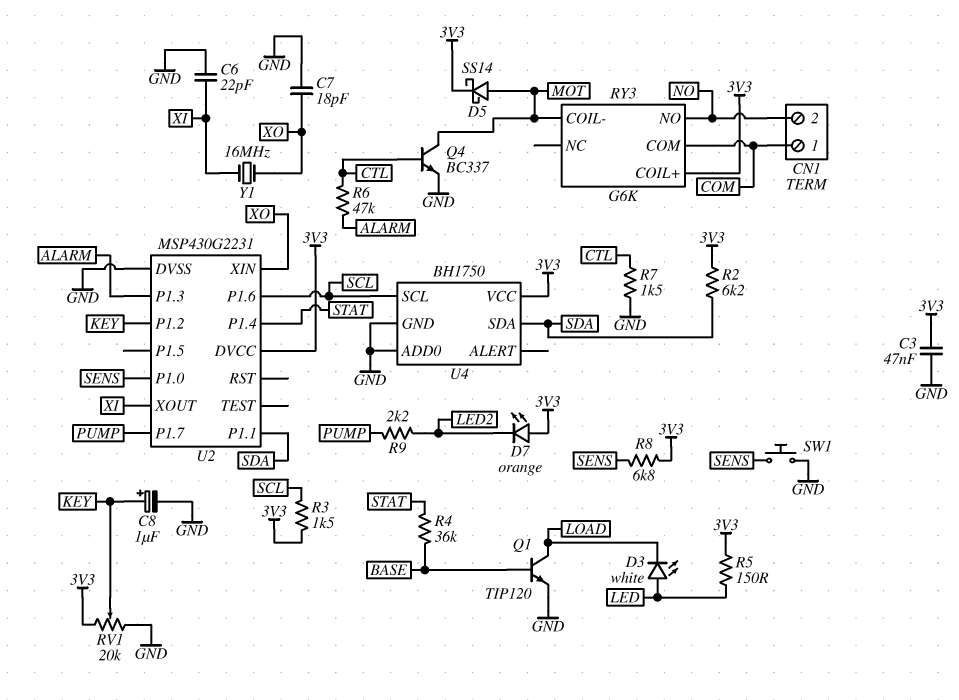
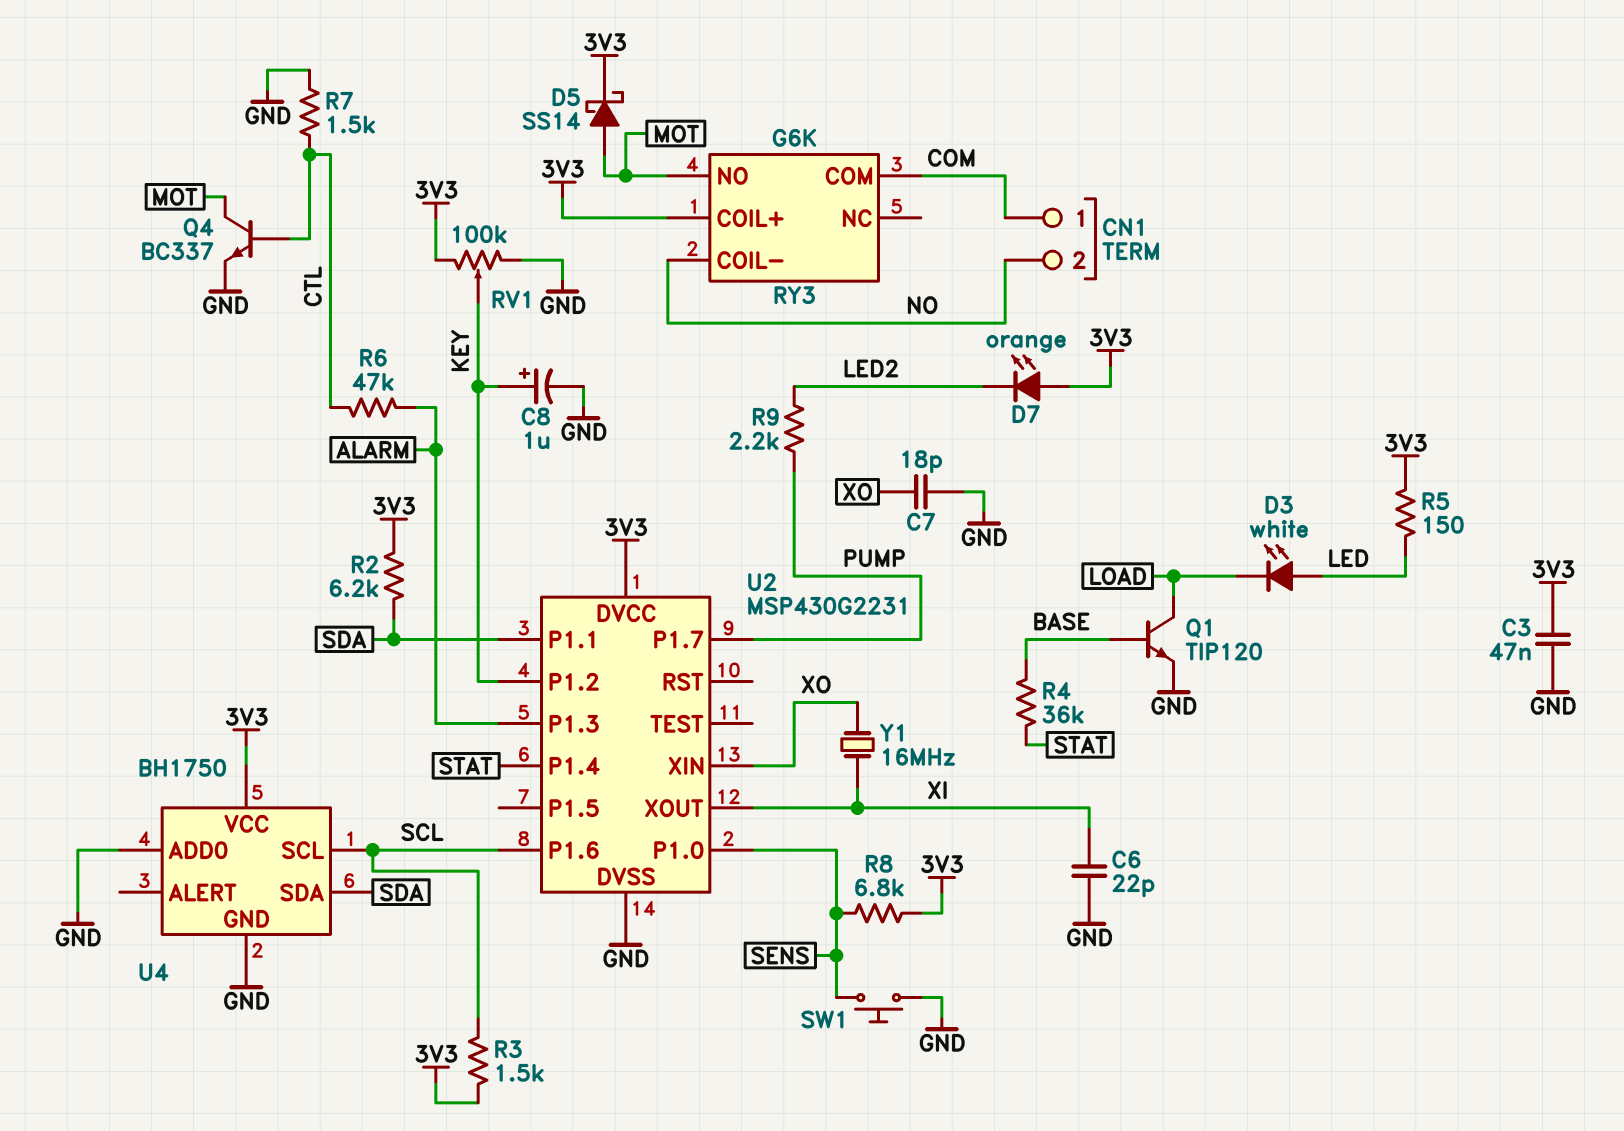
RV1: 20k (3V3, GND, wiper KEY) -> 100k (3V3, GND, wiper KEY)
RY3 pin COIL-: MOT -> NO
RY3 pin NO: NO -> MOT

